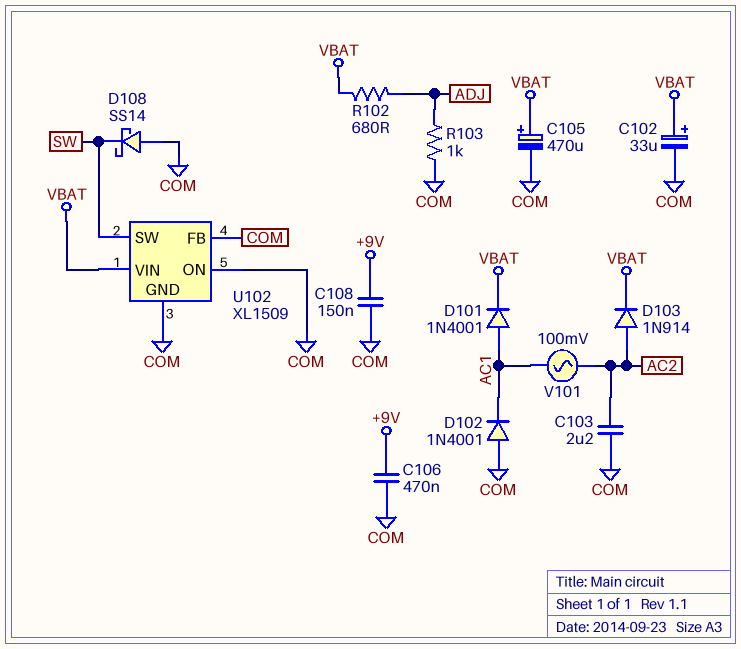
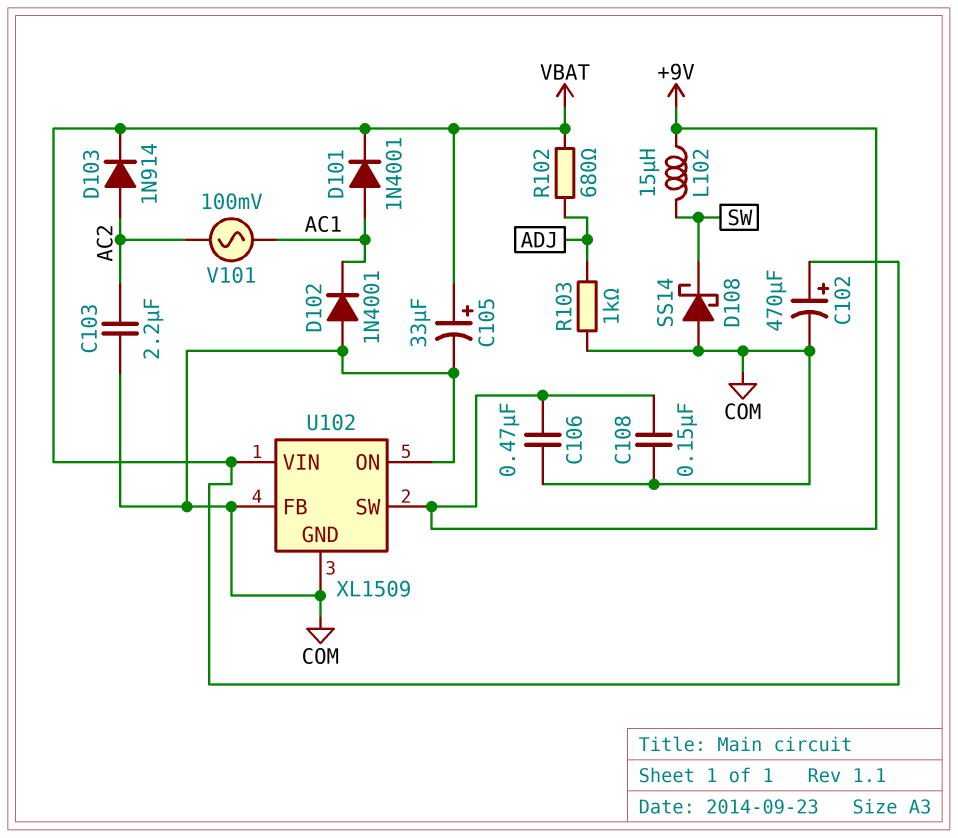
C102: 33uF (plus VBAT, minus COM) -> 470uF (plus VBAT, minus COM)
C105: 470uF (plus VBAT, minus COM) -> 33uF (plus VBAT, minus COM)
L102: none -> 15uH (+9V, SW)
U102 pin SW: SW -> +9V

